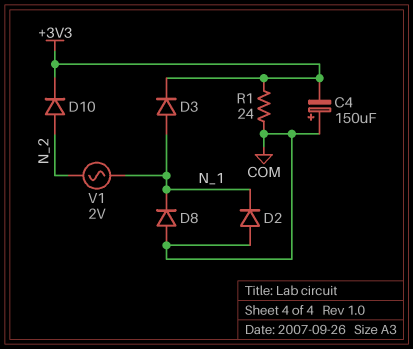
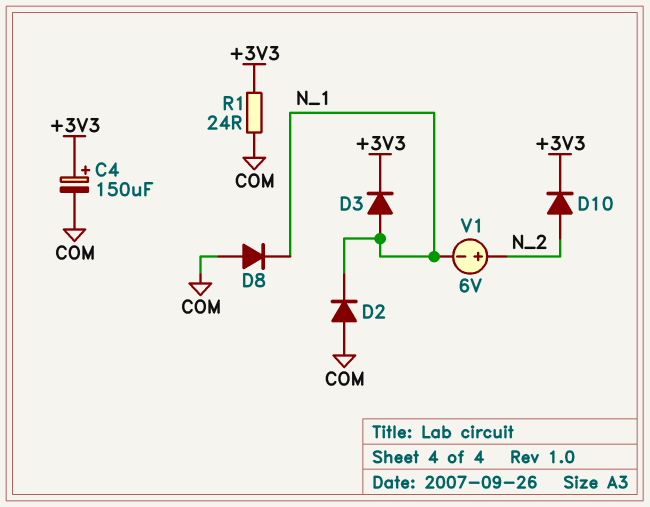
C4: 150uF (plus COM, minus +3V3) -> 150uF (plus +3V3, minus COM)
V1: AC 2V (N_1, N_2) -> 6V (plus N_2, minus N_1)

